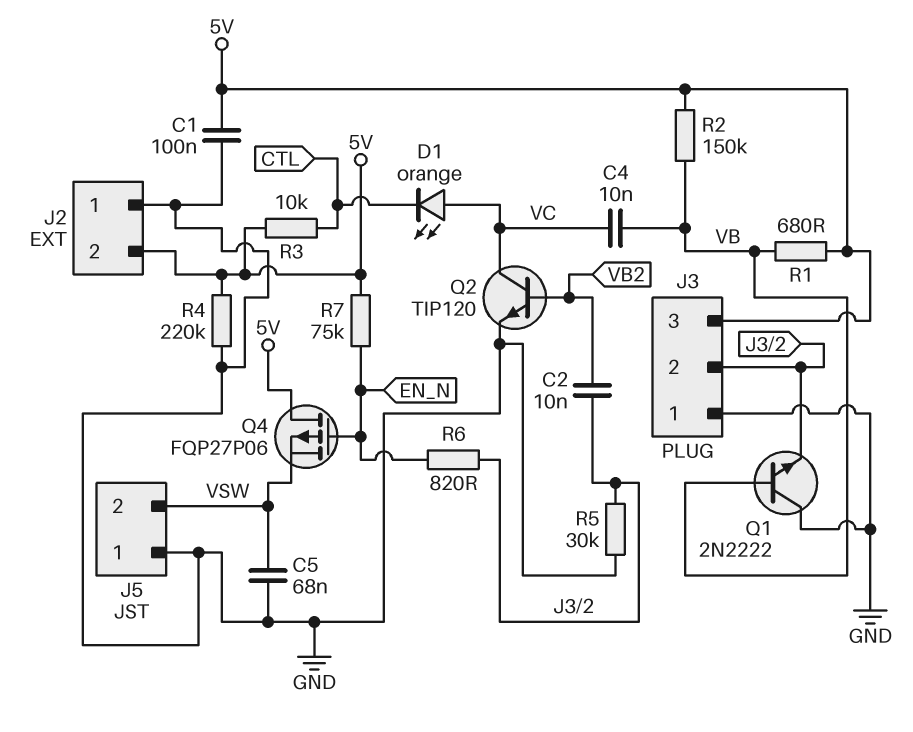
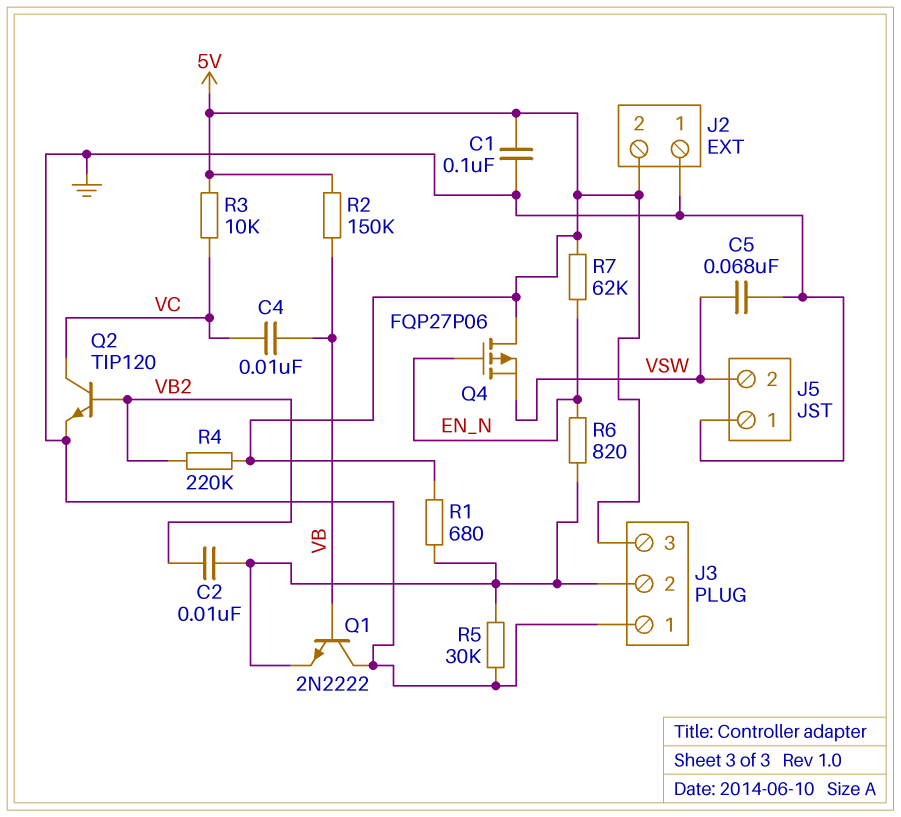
D1: LED orange (A VC, K CTL) -> none
R1: 680 (5V, VB) -> 680 (5V, J3/2)
R3: 10k (5V, CTL) -> 10k (5V, VC)
R4: 220k (5V, GND) -> 220k (5V, VB2)
R7: 75k (5V, EN_N) -> 62k (5V, EN_N)

